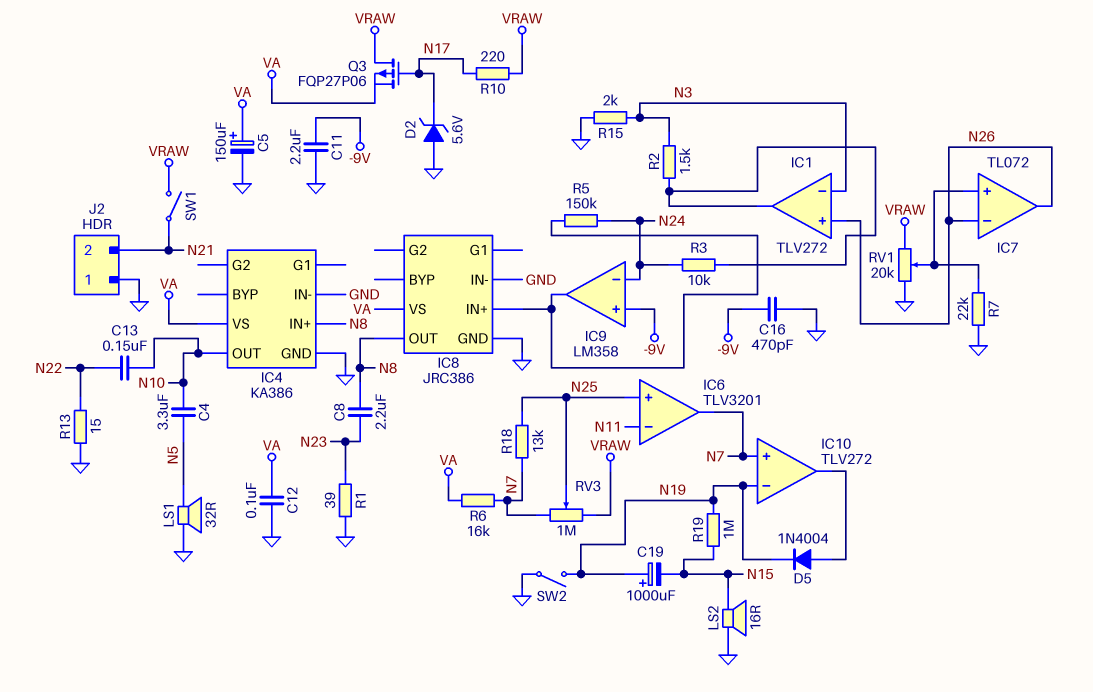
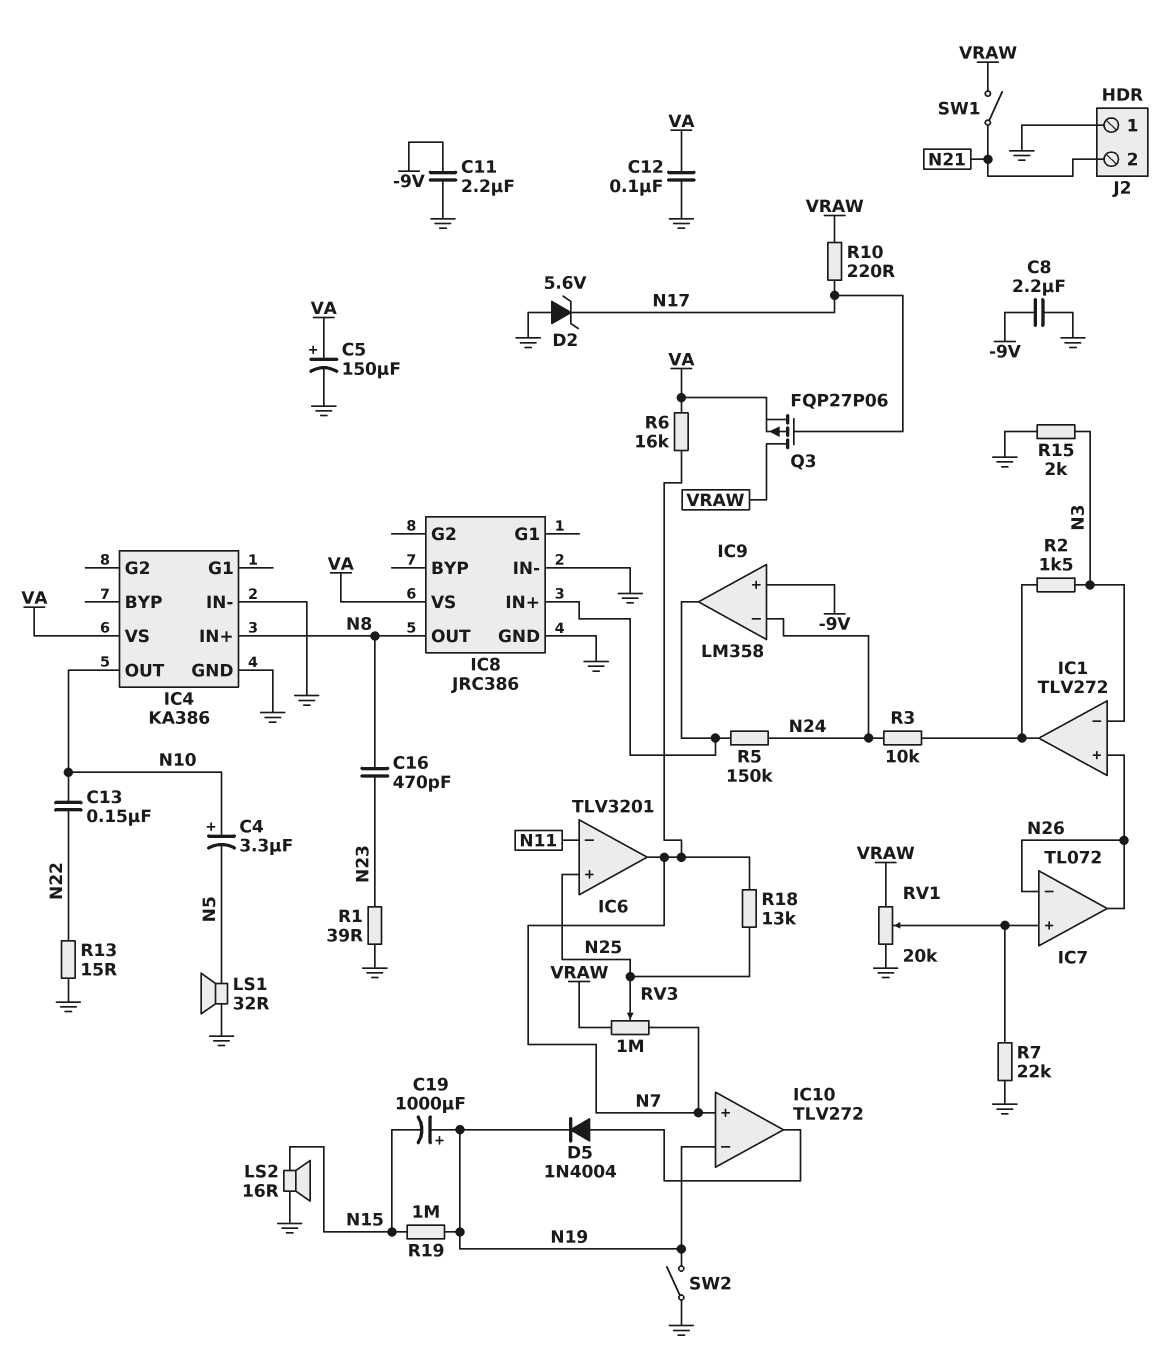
C4: 3.3uF (N5, N10) -> 3.3uF (plus N10, minus N5)
C8: 2.2uF (N8, N23) -> 2.2uF (-9V, GND)
C16: 470pF (-9V, GND) -> 470pF (N8, N23)

